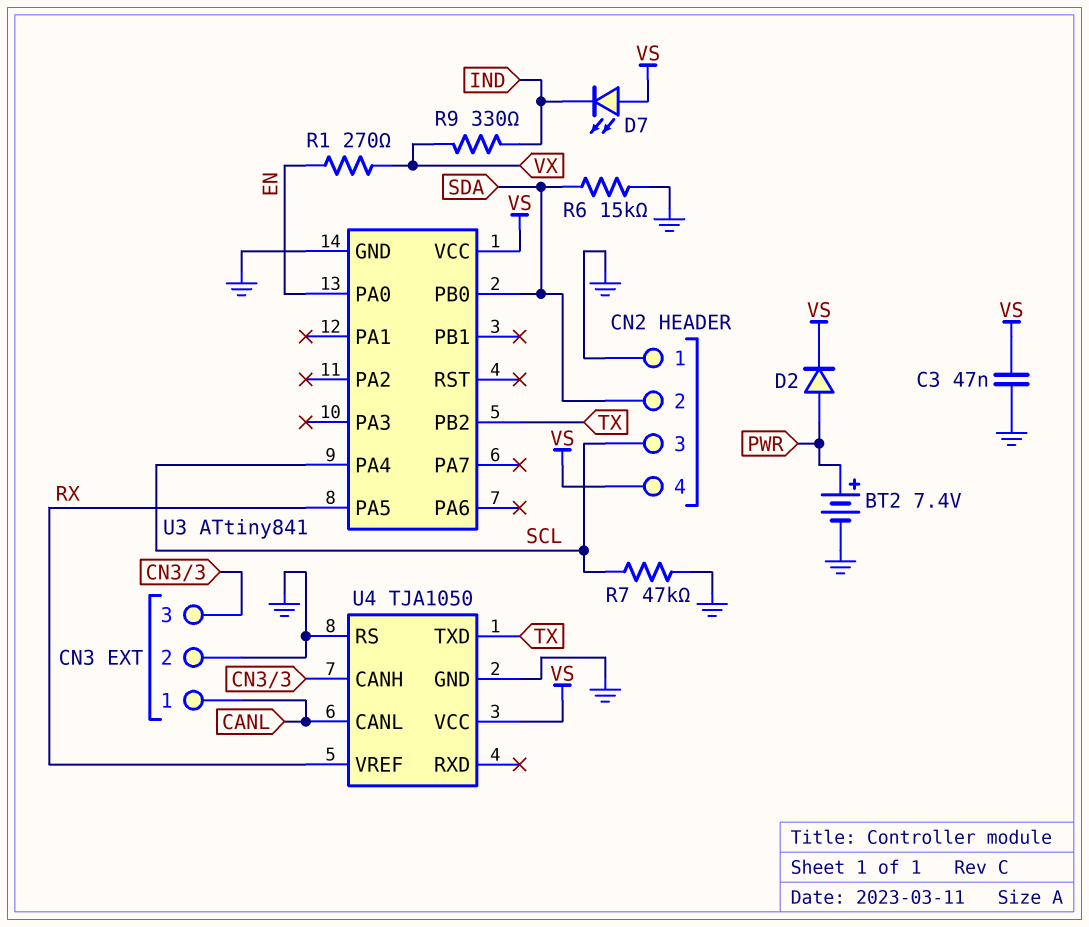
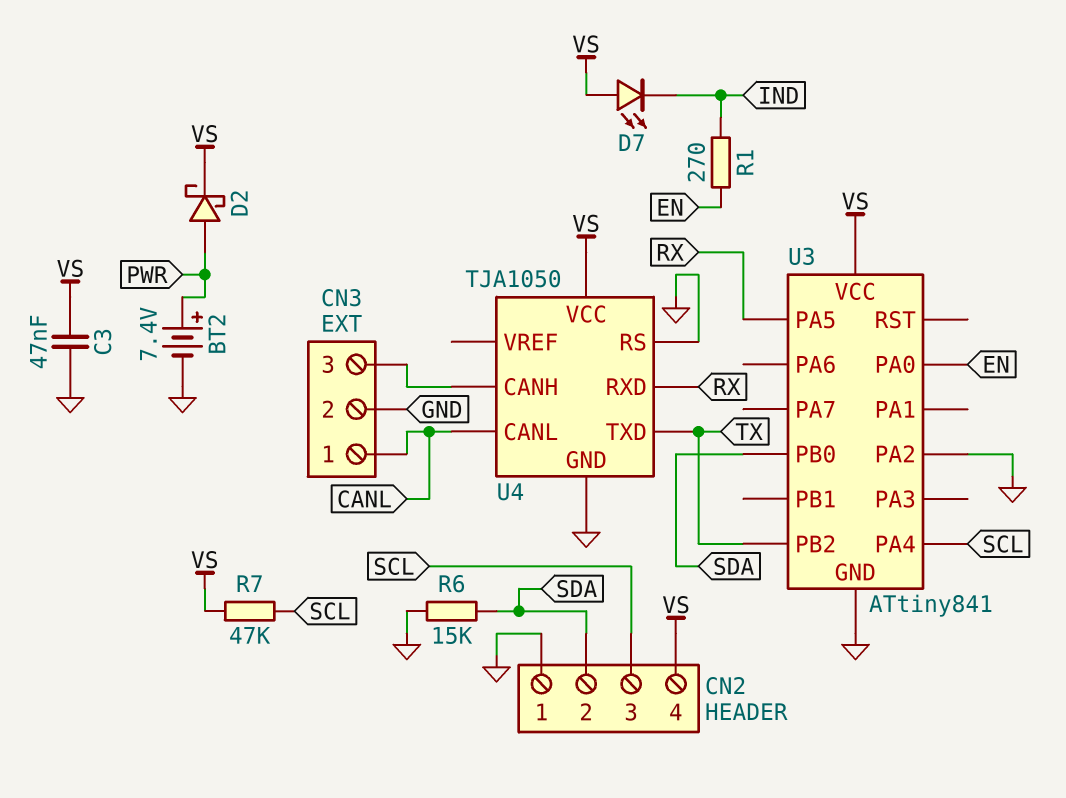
D2: diode (A PWR, K VS) -> schottky (A PWR, K VS)
R1: 270 (EN, VX) -> 270 (EN, IND)
R7: 47k (GND, SCL) -> 47k (SCL, VS)
R9: 330 (IND, VX) -> none
U3 pin PA2: none -> GND
U4 pin RXD: none -> RX
U4 pin VREF: RX -> none

